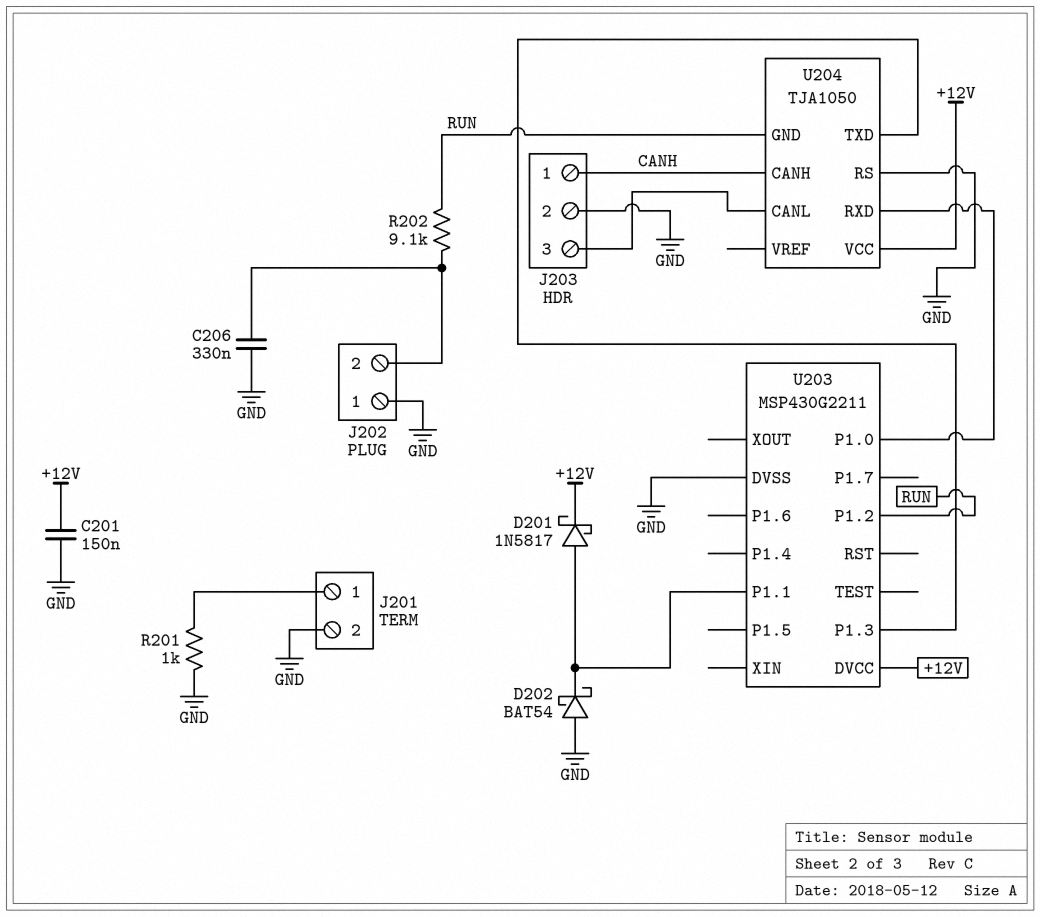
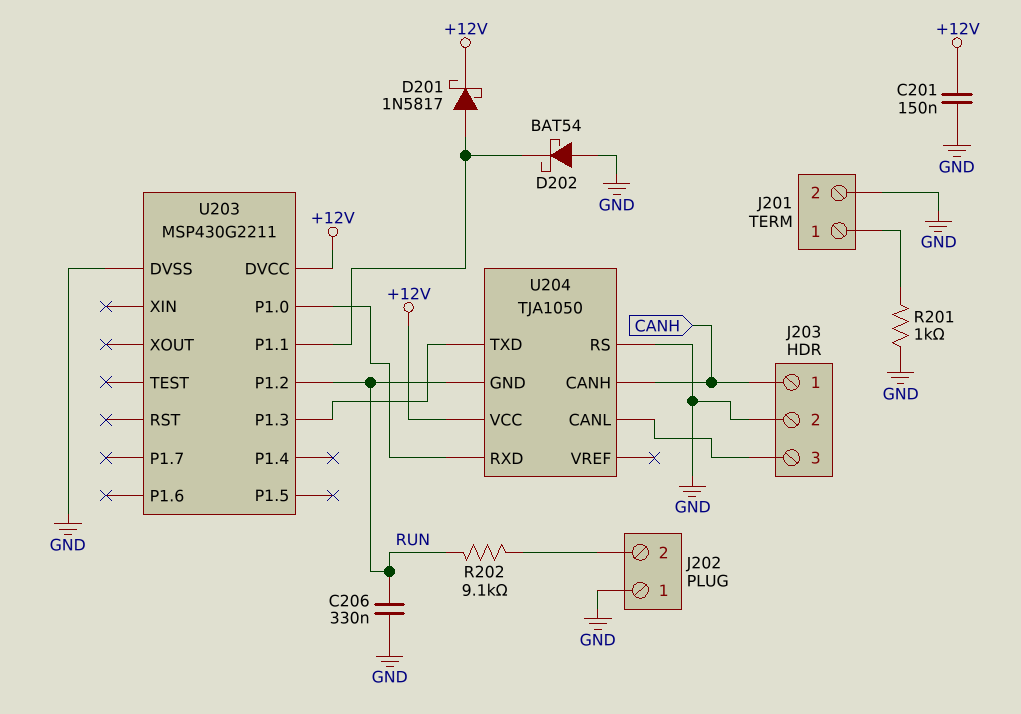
C206: 330nF (GND, J202/2) -> 330nF (GND, RUN)

